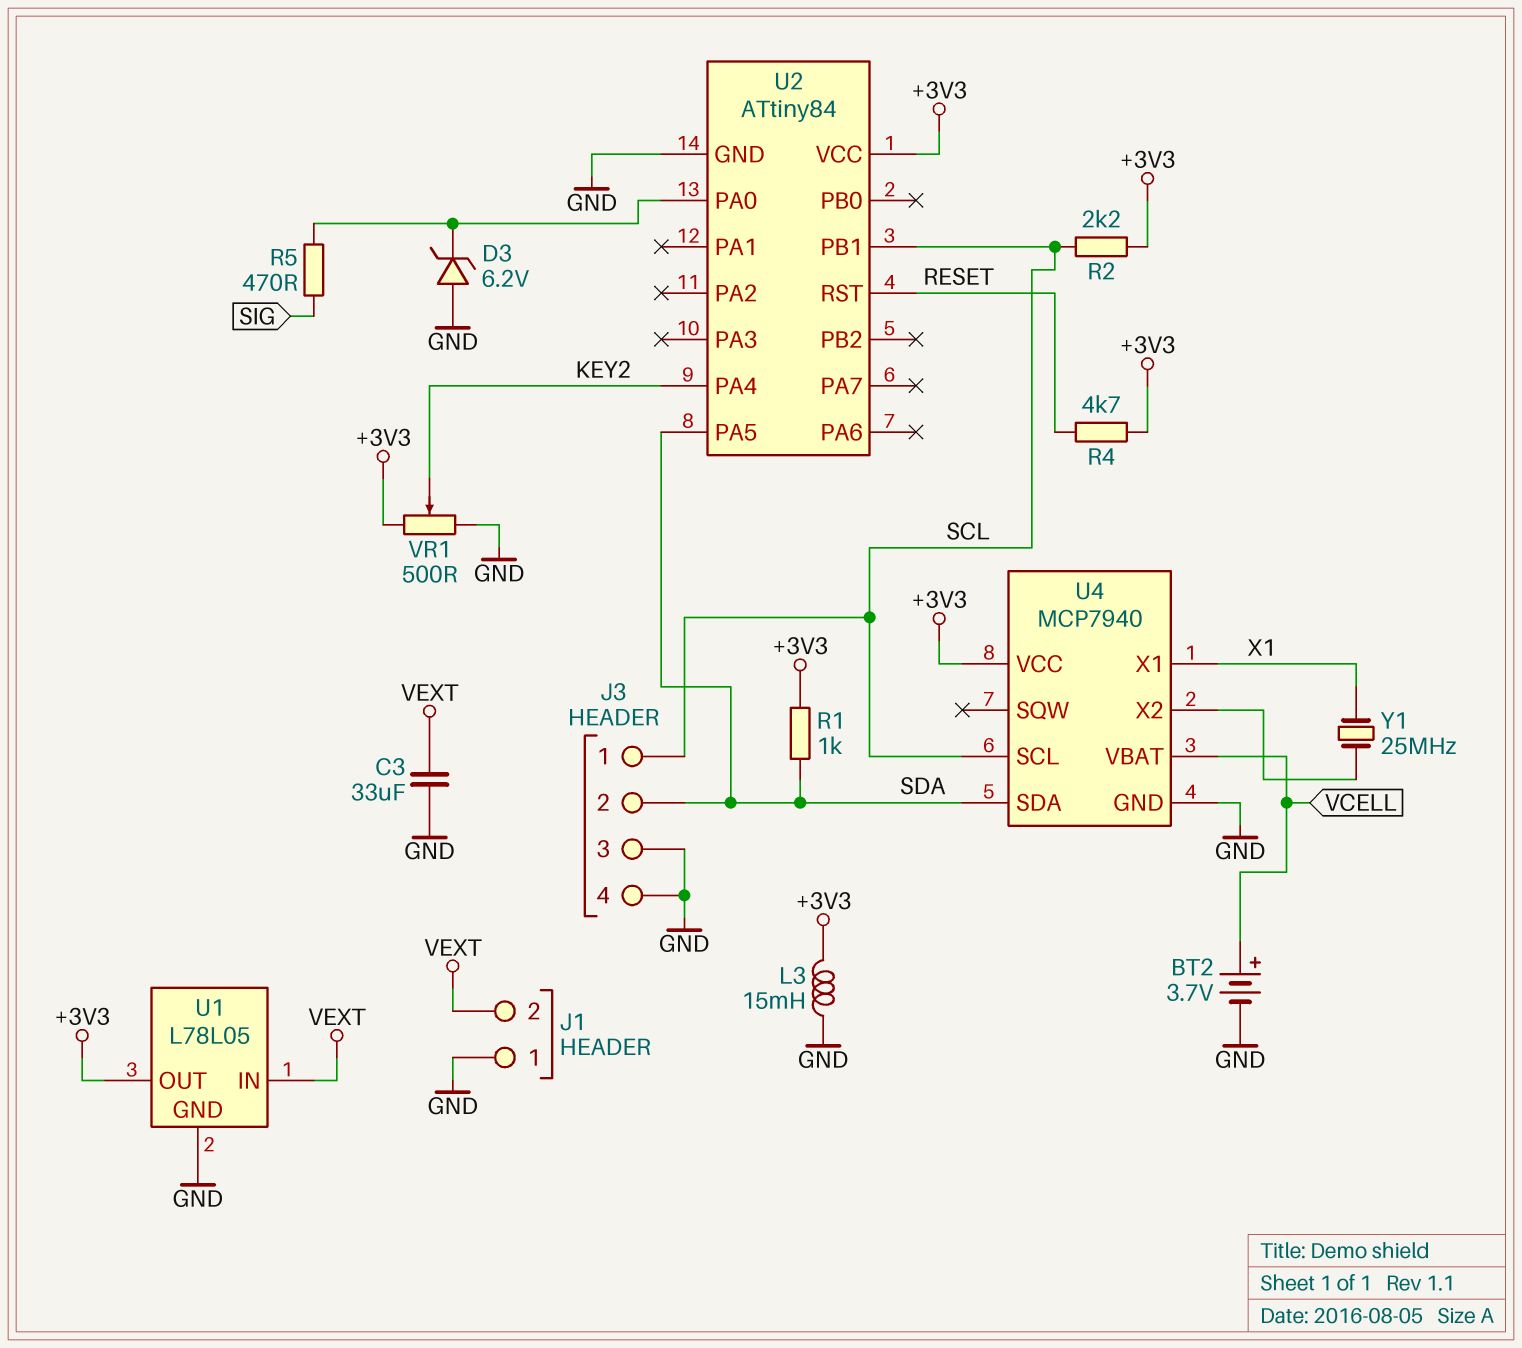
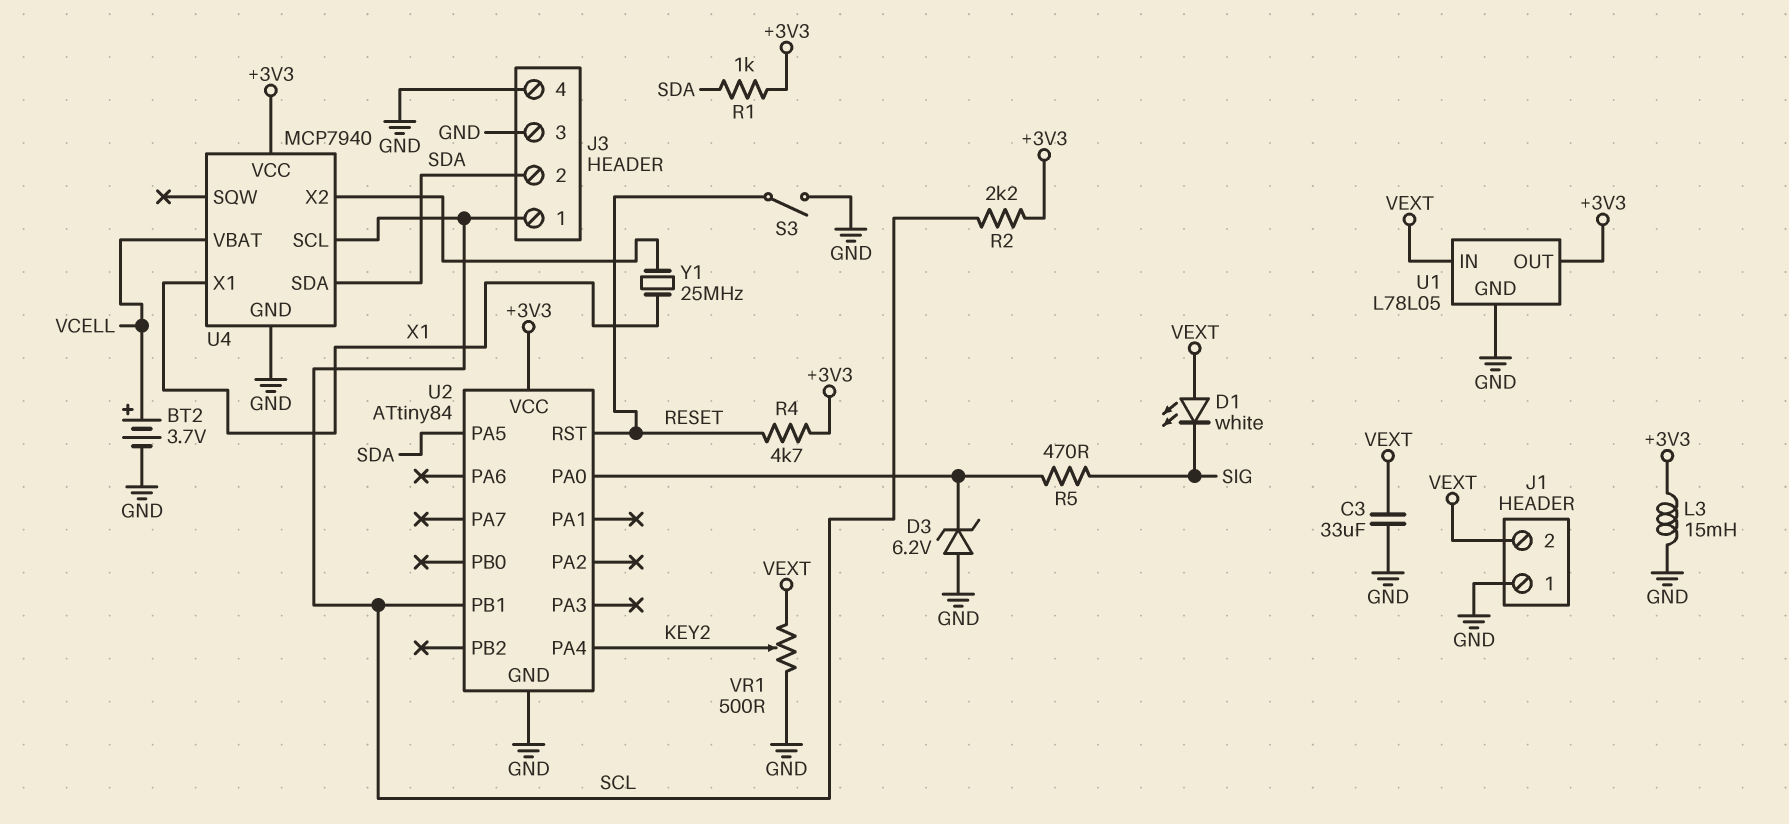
D1: none -> LED white (A VEXT, K SIG)
S3: none -> switch (GND, RESET)
VR1: 500 (+3V3, GND, wiper KEY2) -> 500 (GND, VEXT, wiper KEY2)

